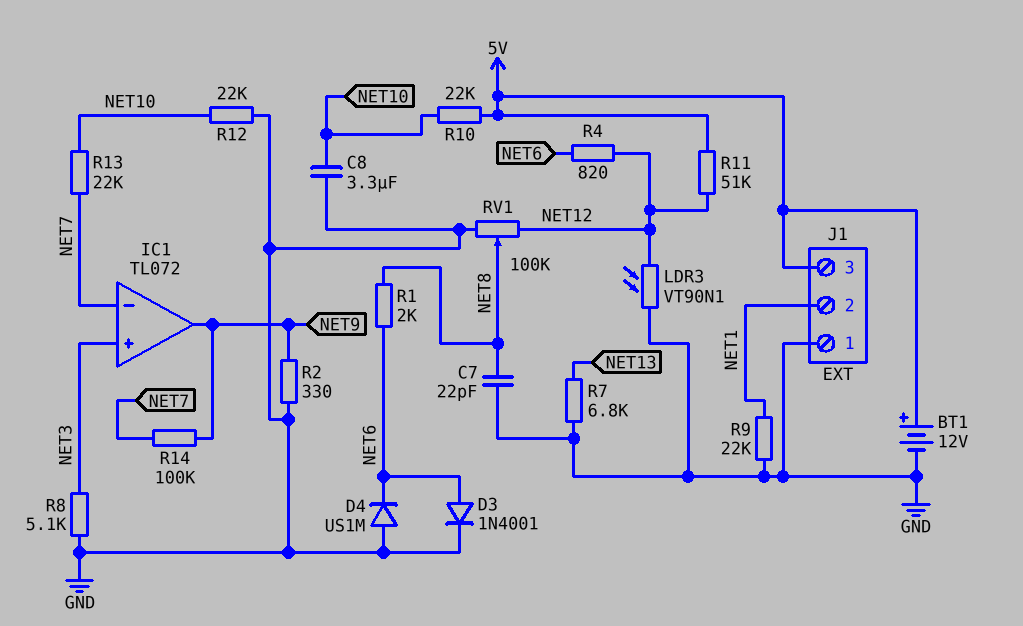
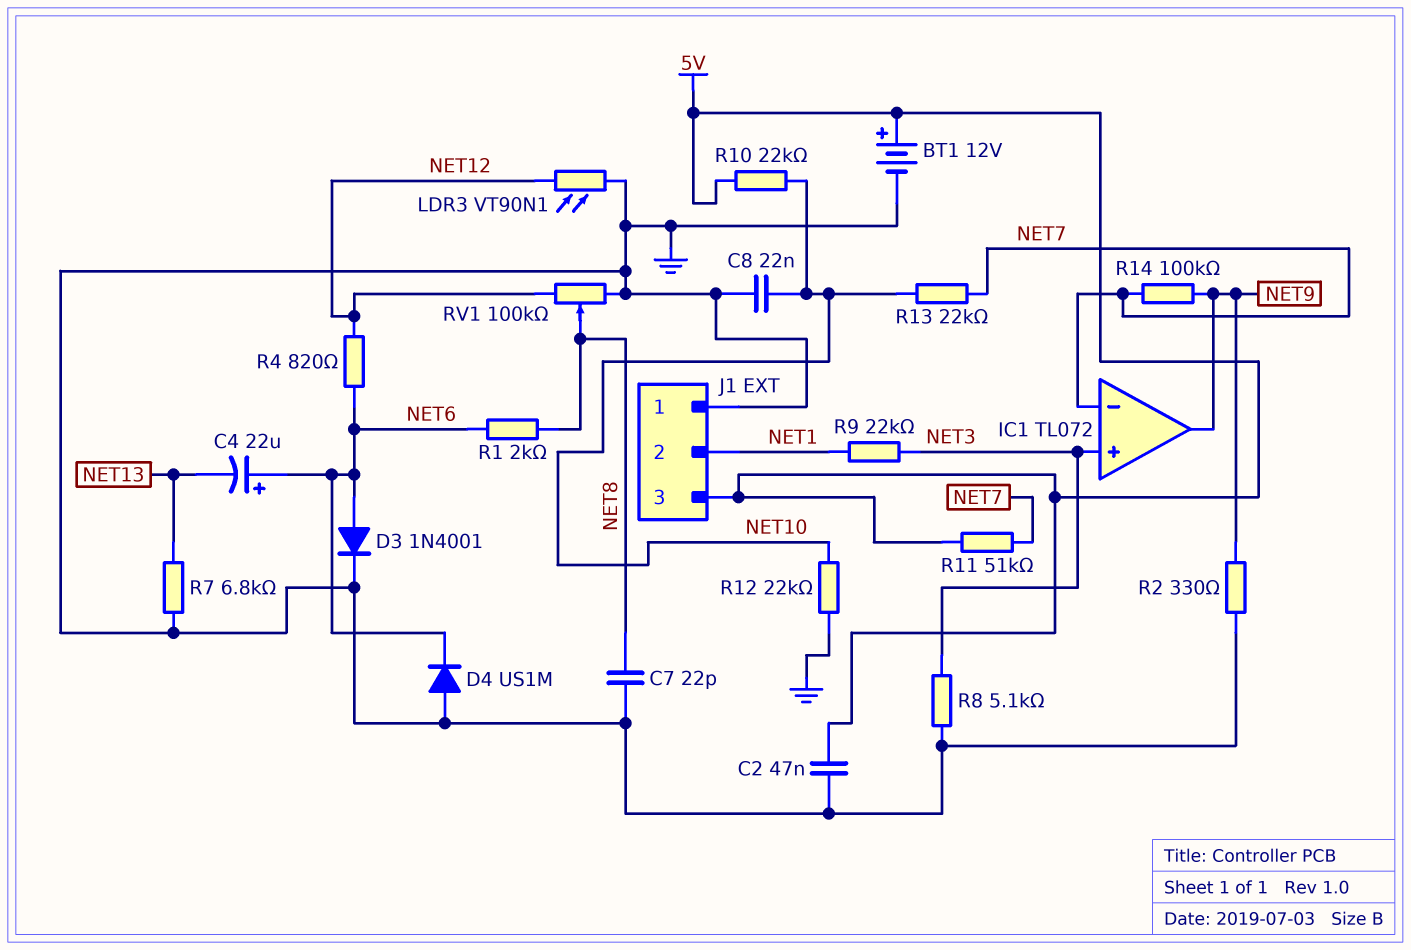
C2: none -> 47nF (5V, GND)
C4: none -> 22uF (plus NET6, minus NET13)
C8: 3.3uF (GND, NET10) -> 22nF (GND, NET10)
R9: 22k (GND, NET1) -> 22k (NET1, NET3)
R11: 51k (5V, NET12) -> 51k (5V, NET7)

